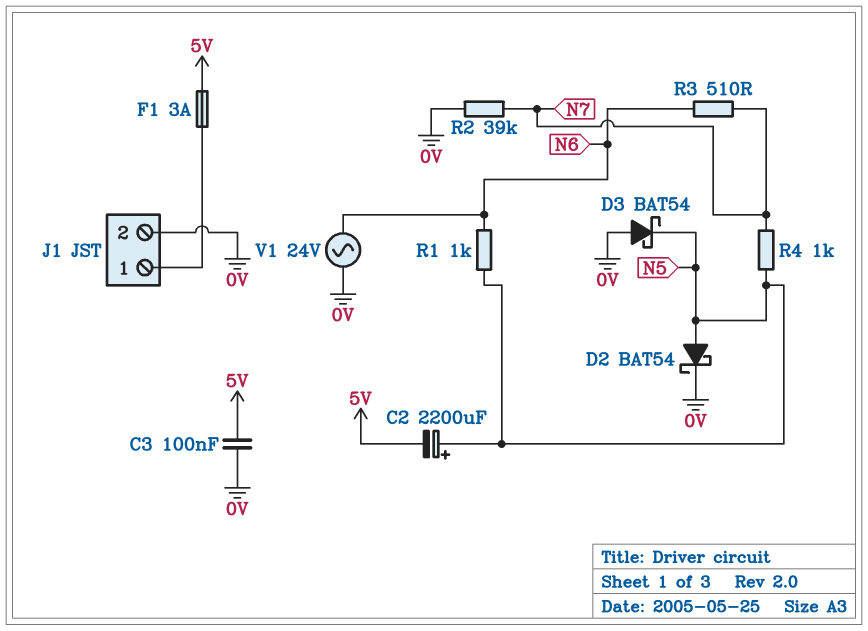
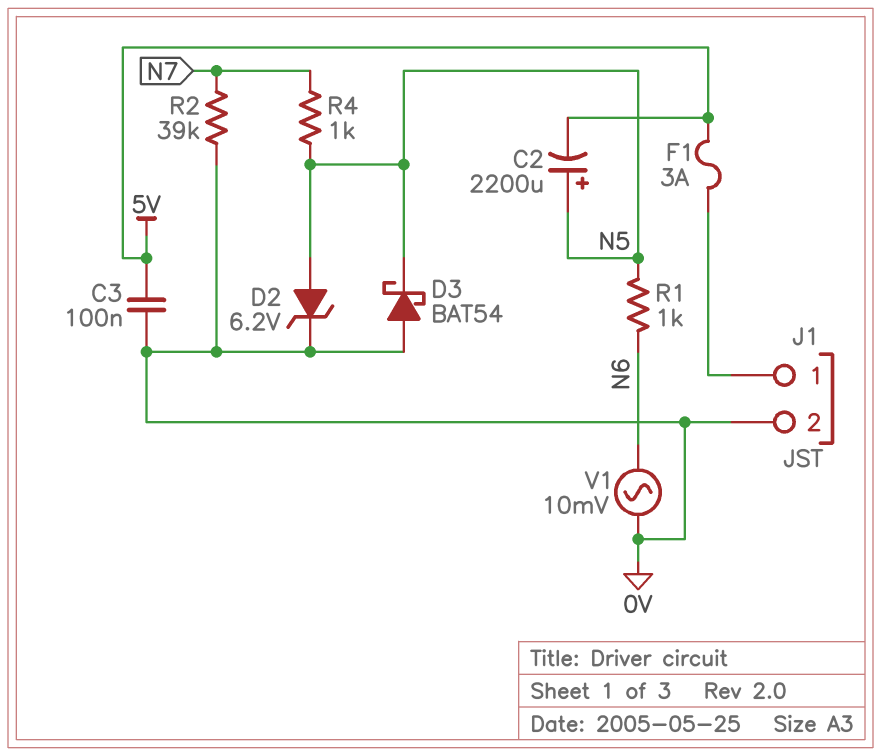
D2: schottky BAT54 (A N5, K 0V) -> zener 6.2V (A N5, K 0V)
R3: 510 (N6, N7) -> none
V1: AC 24V (0V, N6) -> AC 10mV (0V, N6)

